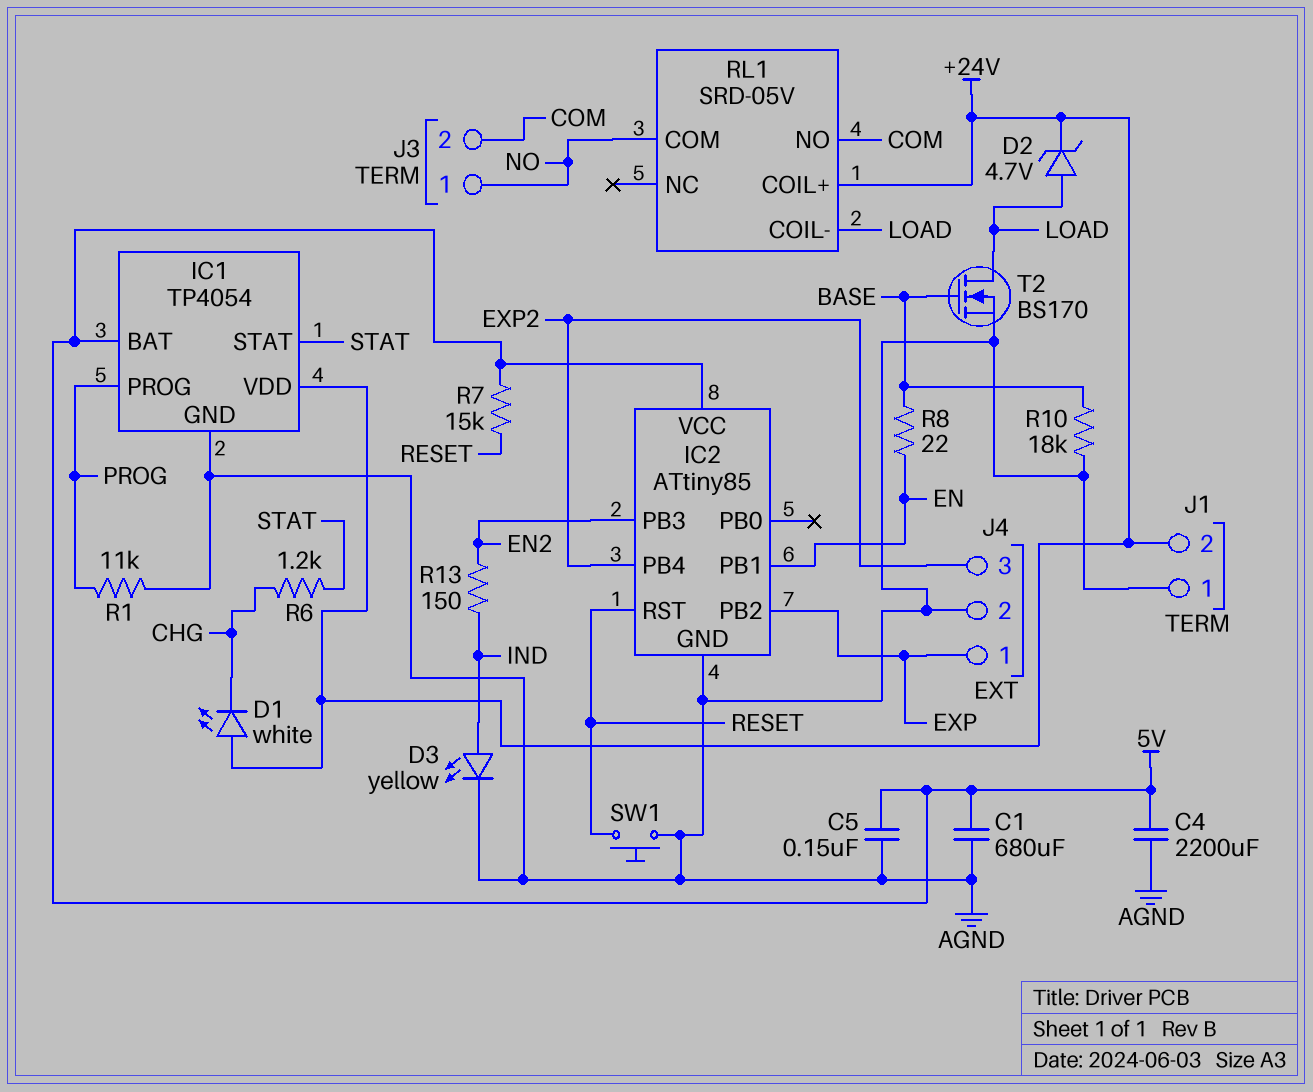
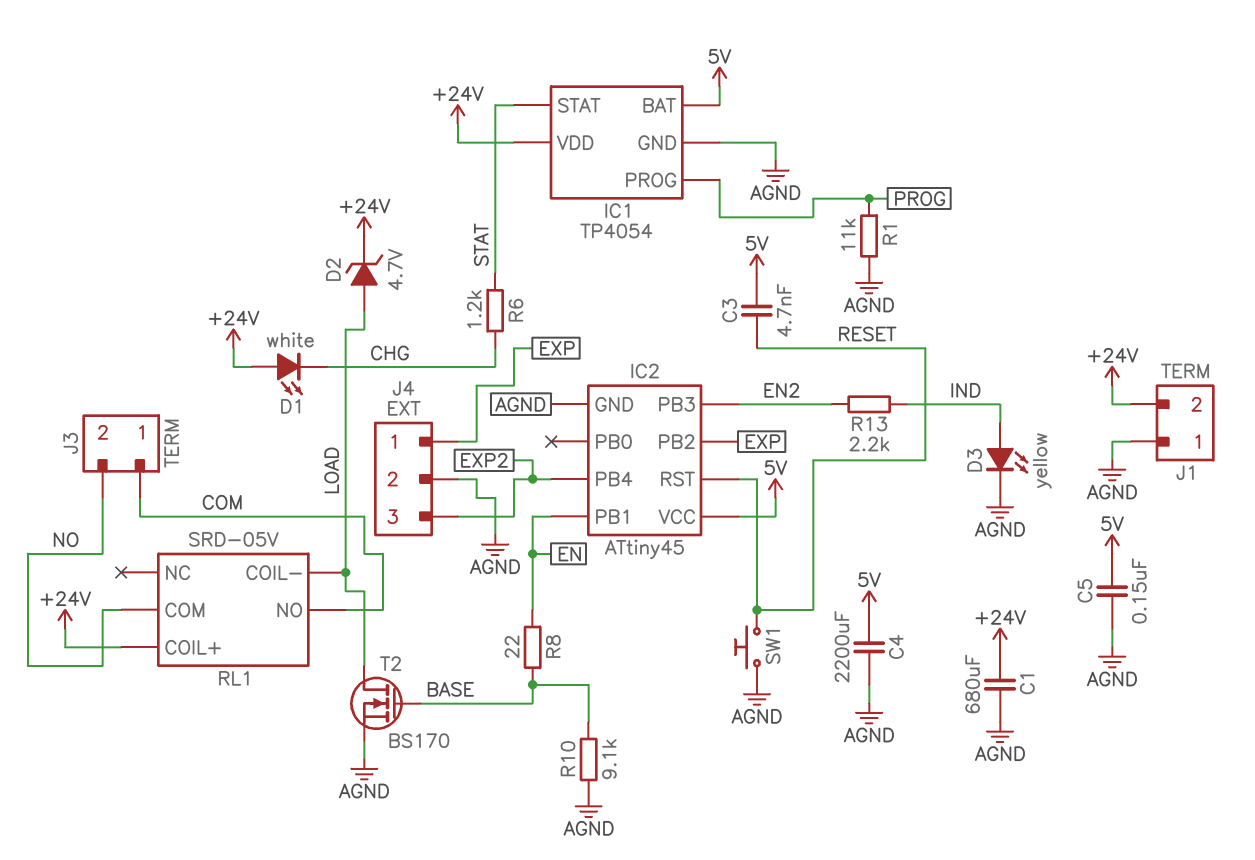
C1: 680uF (5V, AGND) -> 680uF (+24V, AGND)
C3: none -> 4.7nF (5V, RESET)
IC2: ATtiny85 -> ATtiny45
J3 pin 1: NO -> COM
J3 pin 2: COM -> NO
R7: 15k (5V, RESET) -> none
R10: 18k (AGND, BASE) -> 9.1k (AGND, BASE)
R13: 150 (EN2, IND) -> 2.2k (EN2, IND)

